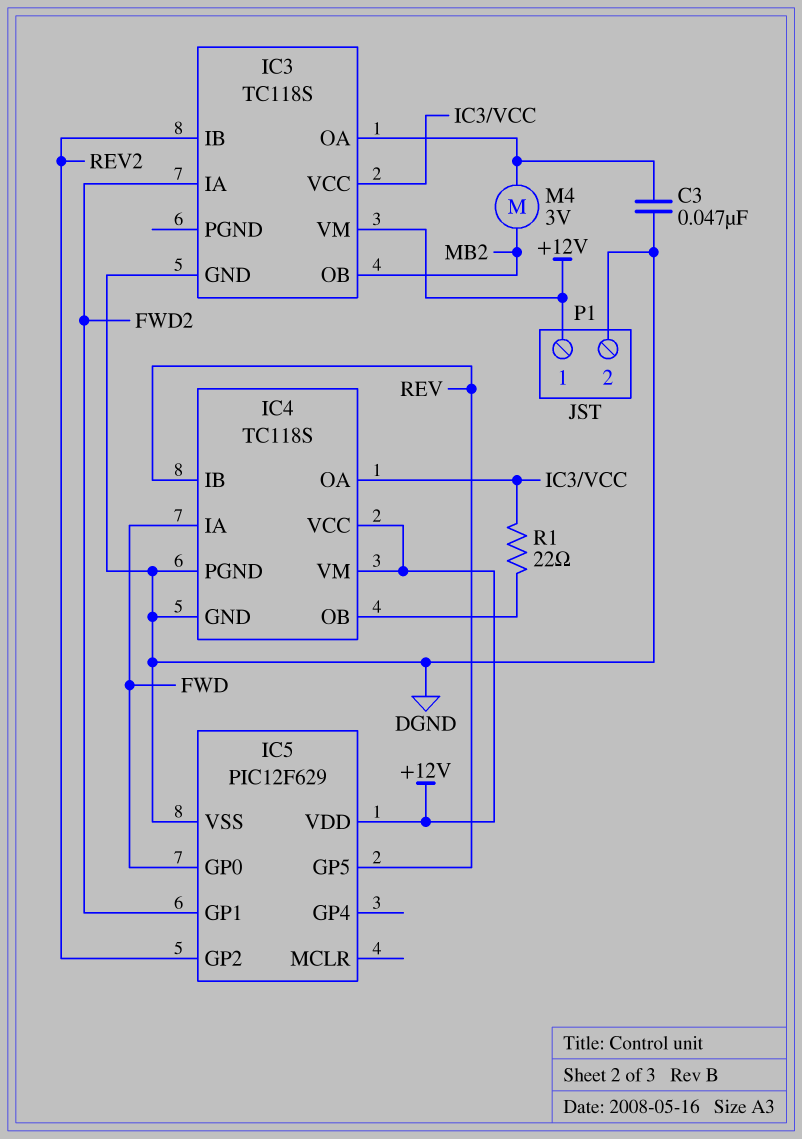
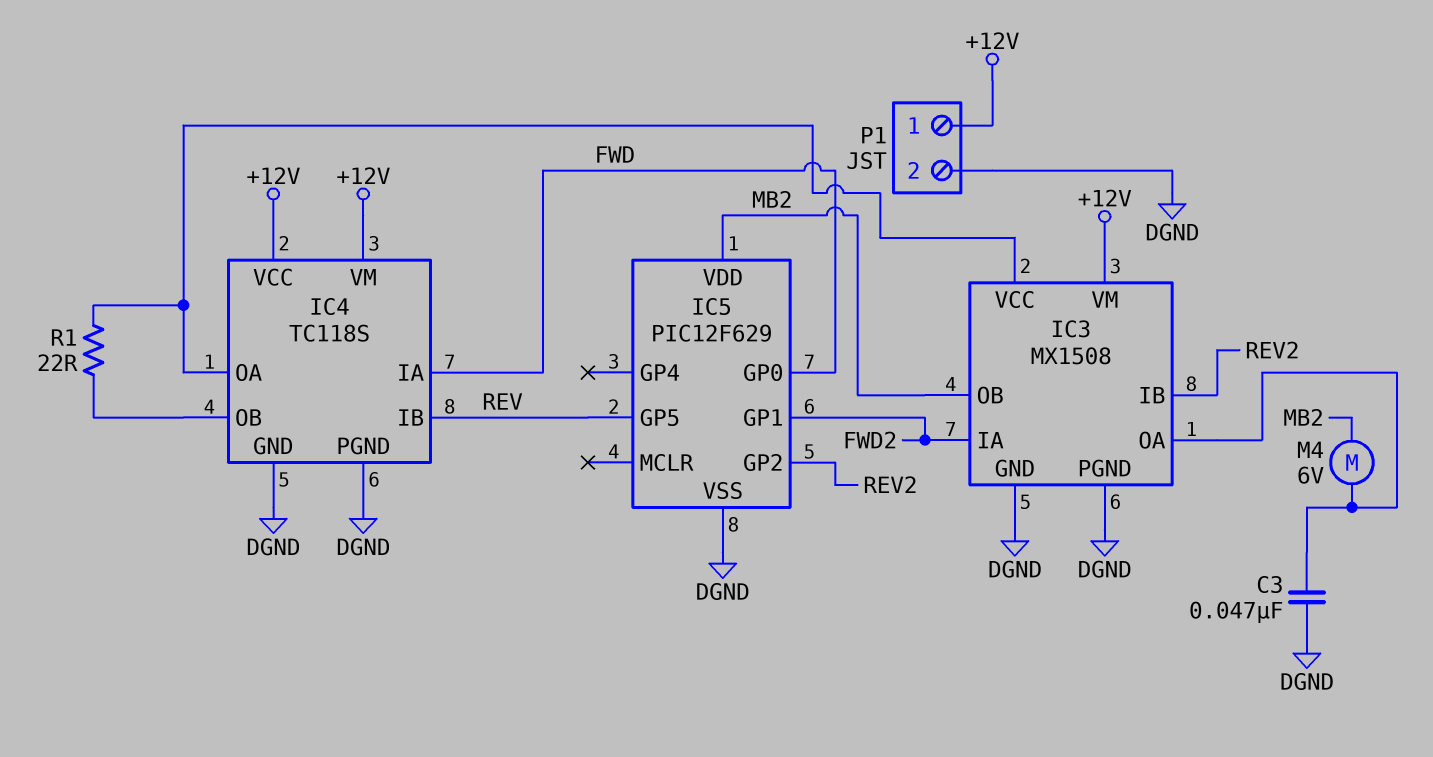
IC3: TC118S -> MX1508
IC3 pin PGND: none -> DGND
IC5 pin VDD: +12V -> MB2
M4: motor 3V (IC3/OA, MB2) -> motor 6V (IC3/OA, MB2)

